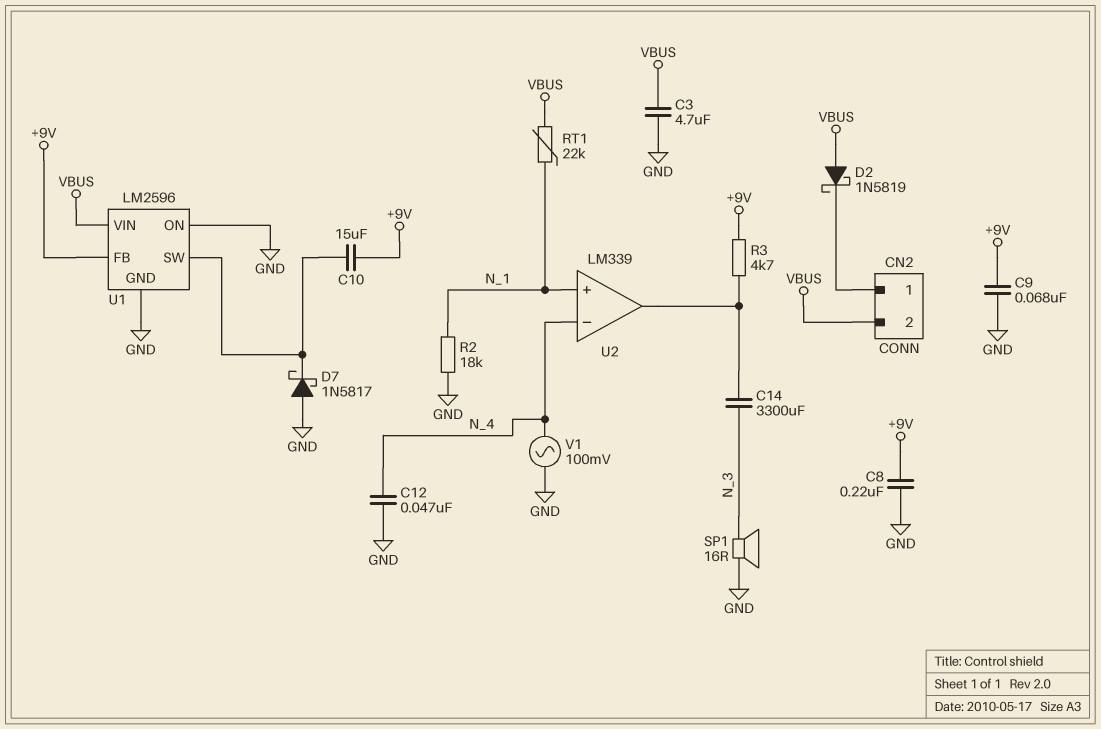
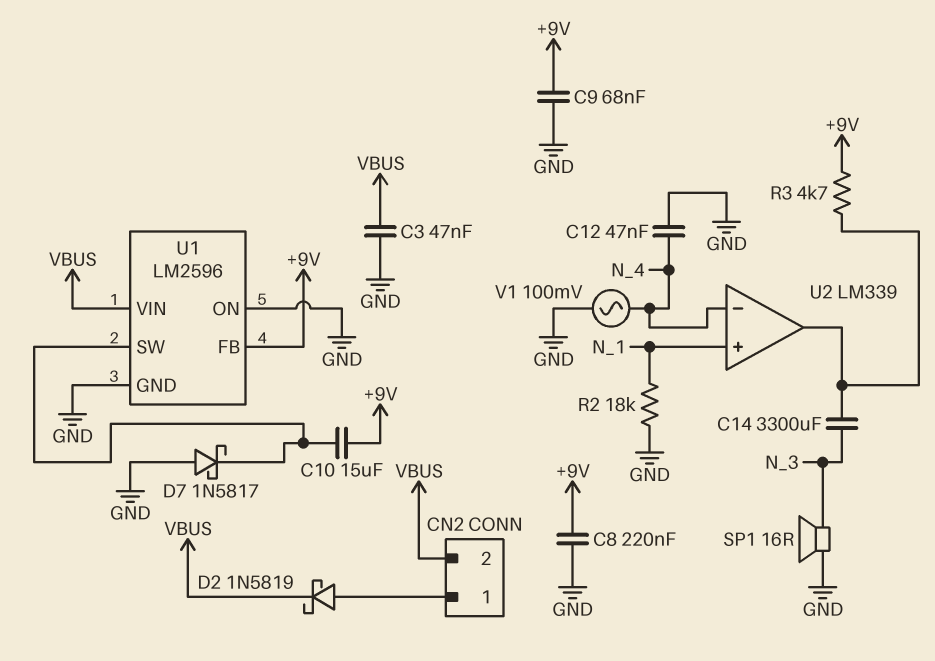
C3: 4.7uF (GND, VBUS) -> 47nF (GND, VBUS)
D2: schottky 1N5819 (A VBUS, K CN2/1) -> schottky 1N5819 (A CN2/1, K VBUS)
RT1: 22k (N_1, VBUS) -> none

